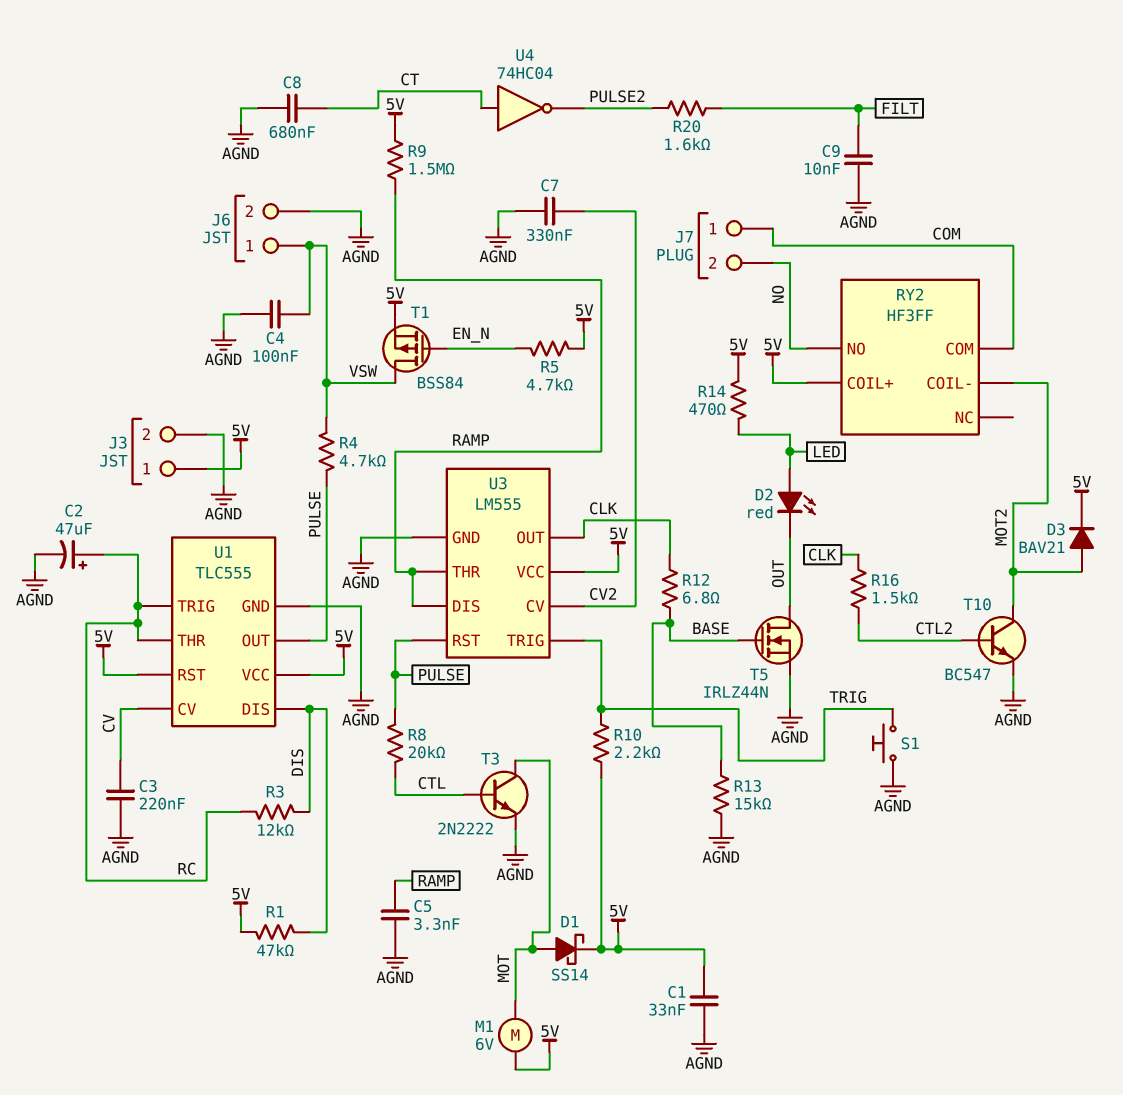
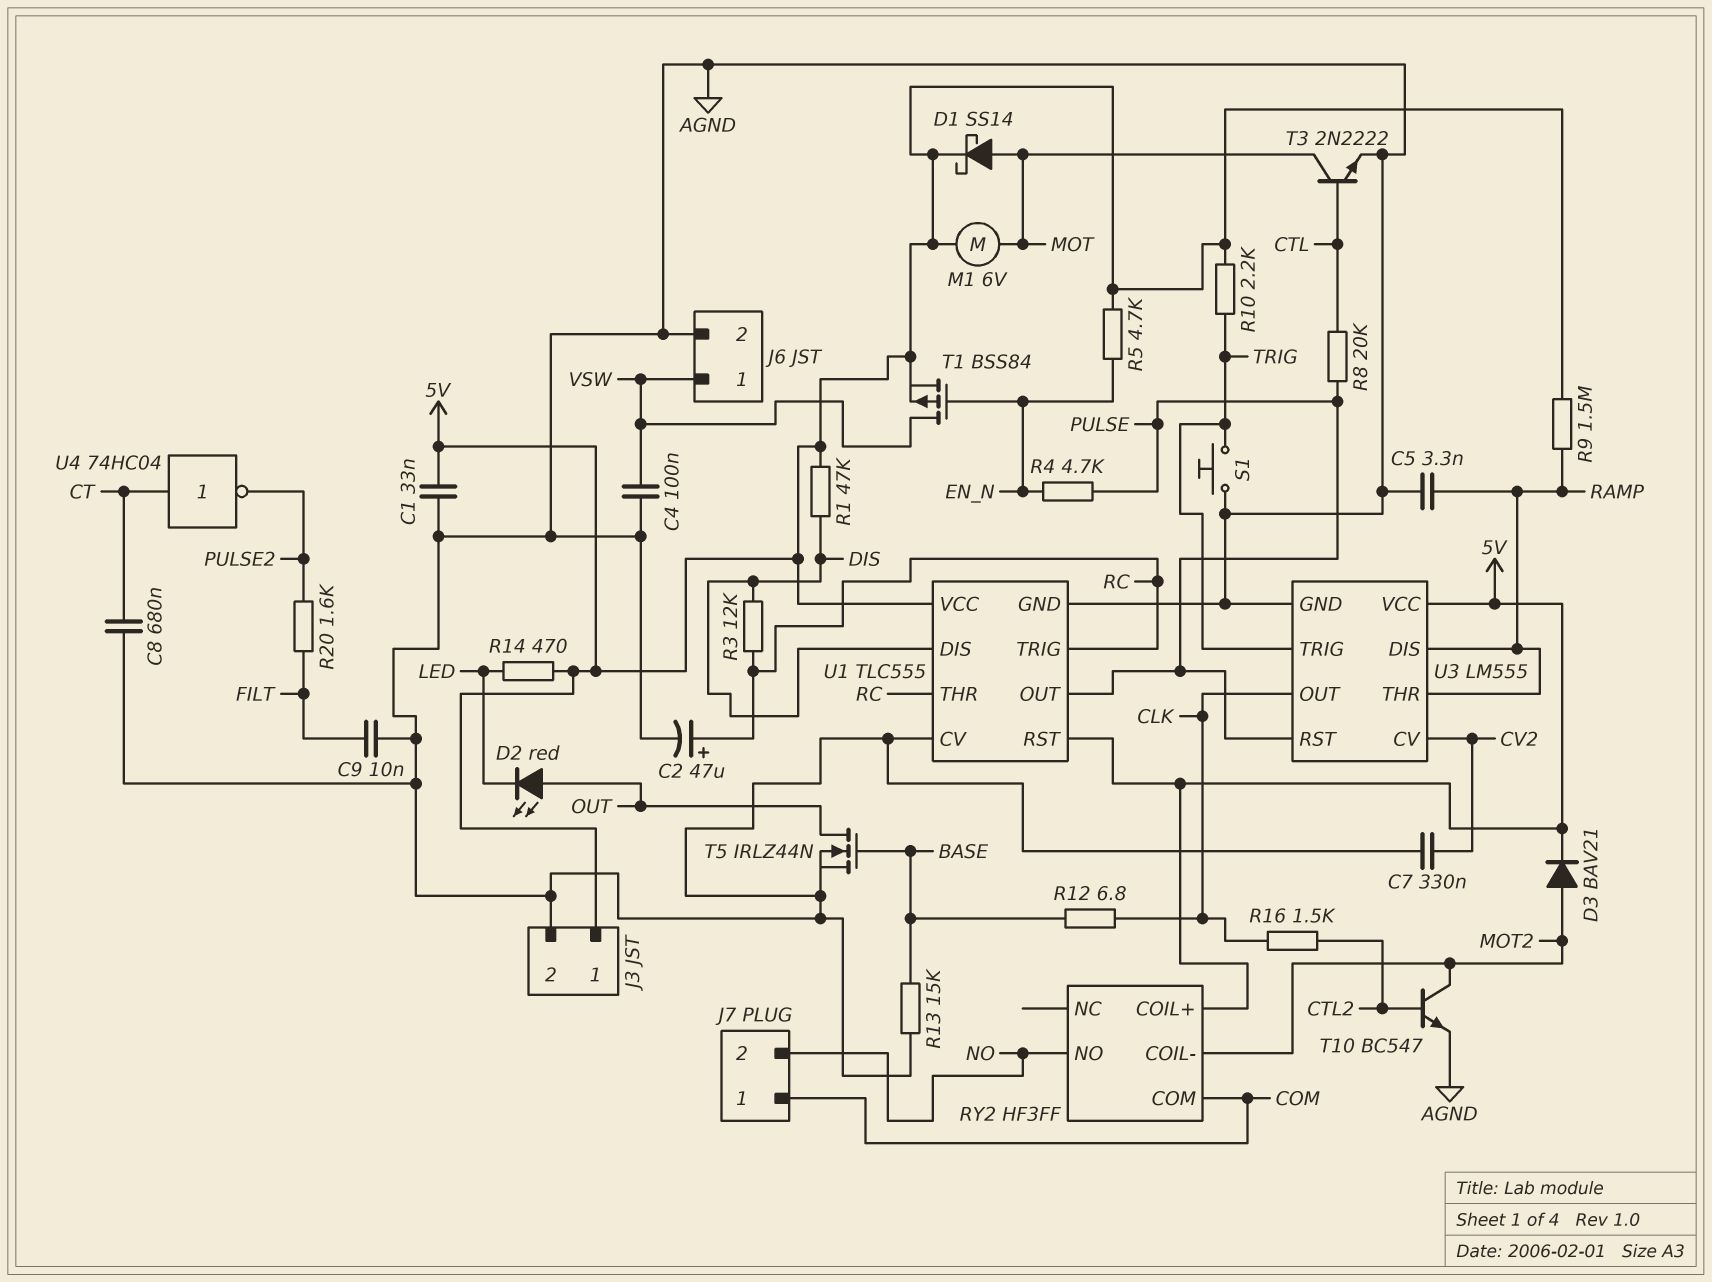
C3: 220nF (AGND, CV) -> none
D2: LED red (A LED, K OUT) -> LED red (A OUT, K LED)
R4: 4.7k (PULSE, VSW) -> 4.7k (EN_N, PULSE)
U1 pin CV: CV -> AGND

